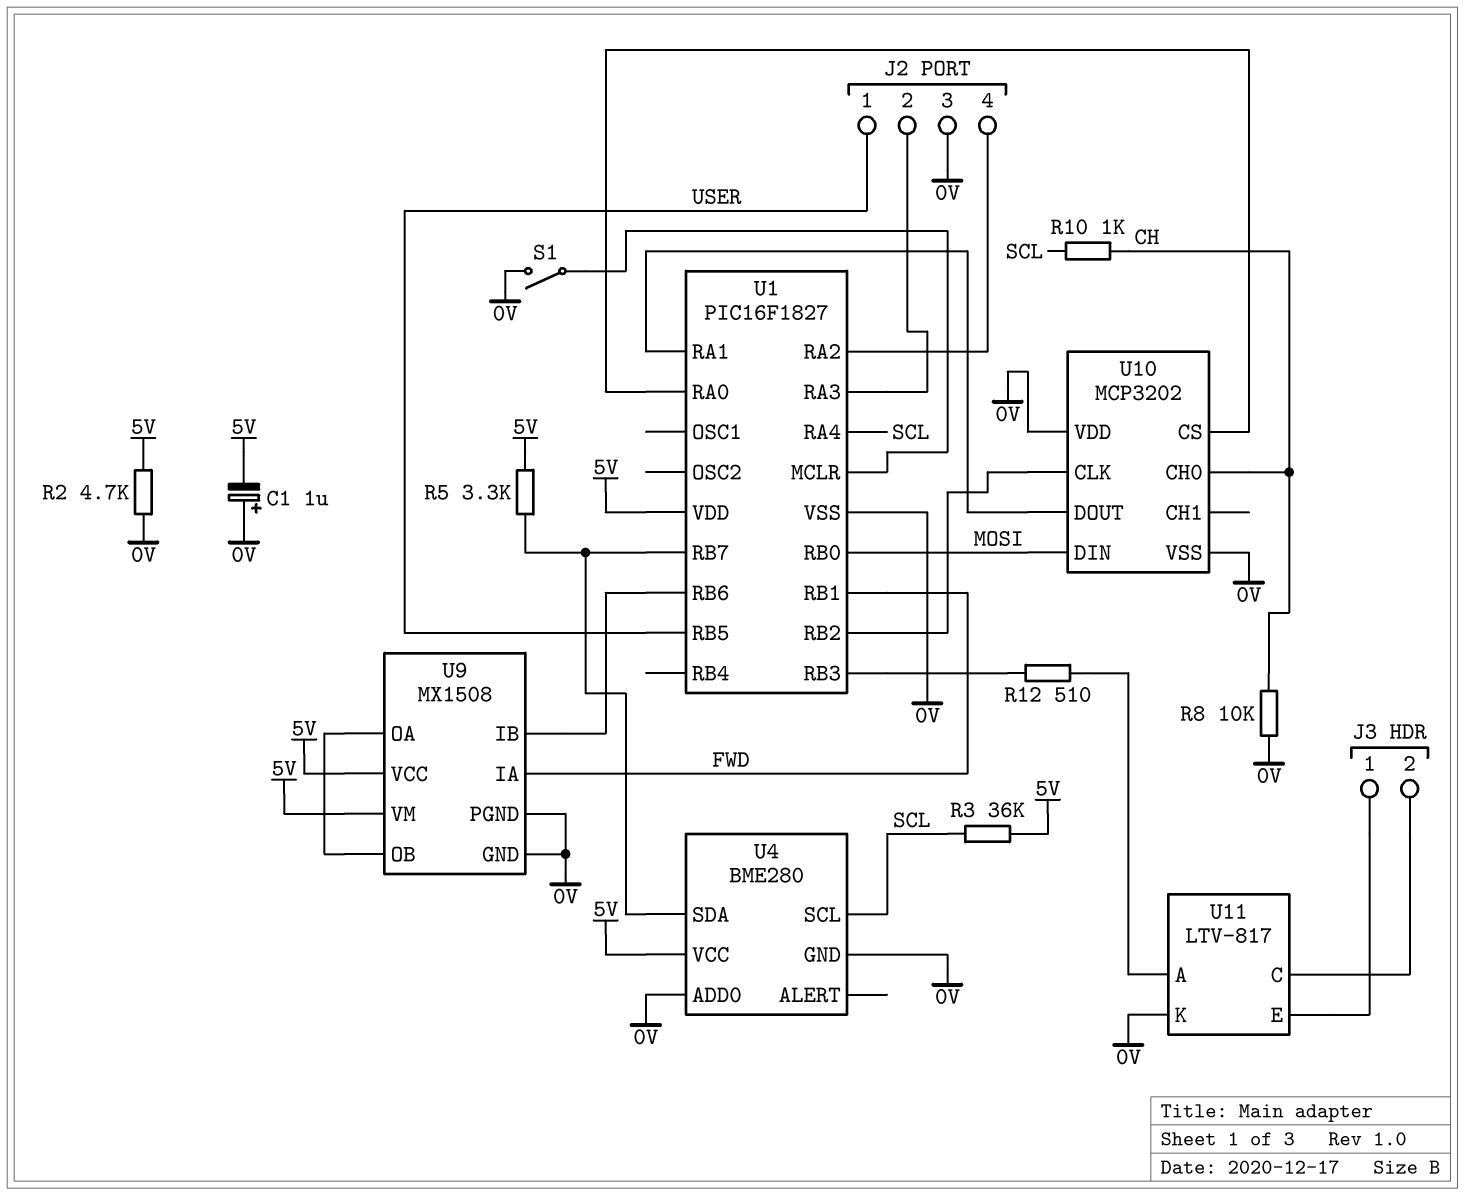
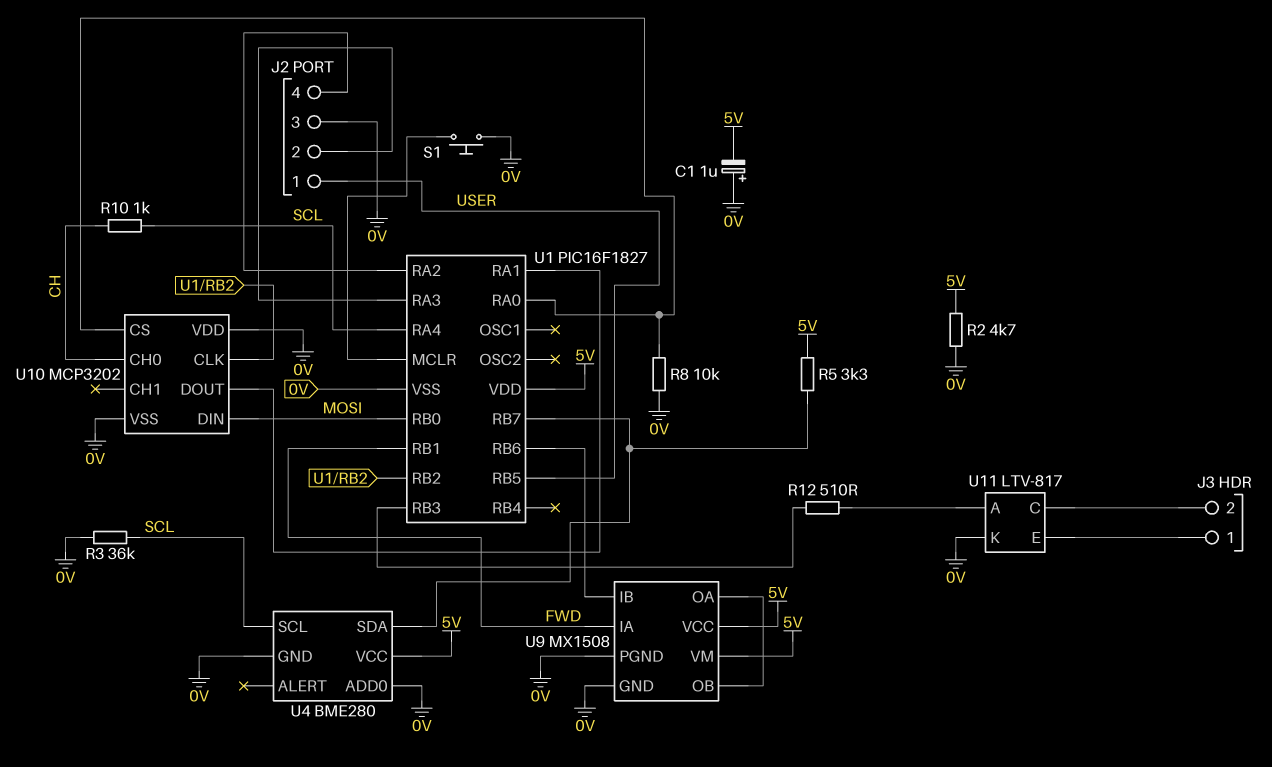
R3: 36k (5V, SCL) -> 36k (0V, SCL)
R8: 10k (0V, CH) -> 10k (0V, U1/RA0)
S1: switch (0V, U1/MCLR) -> button (0V, U1/MCLR)

